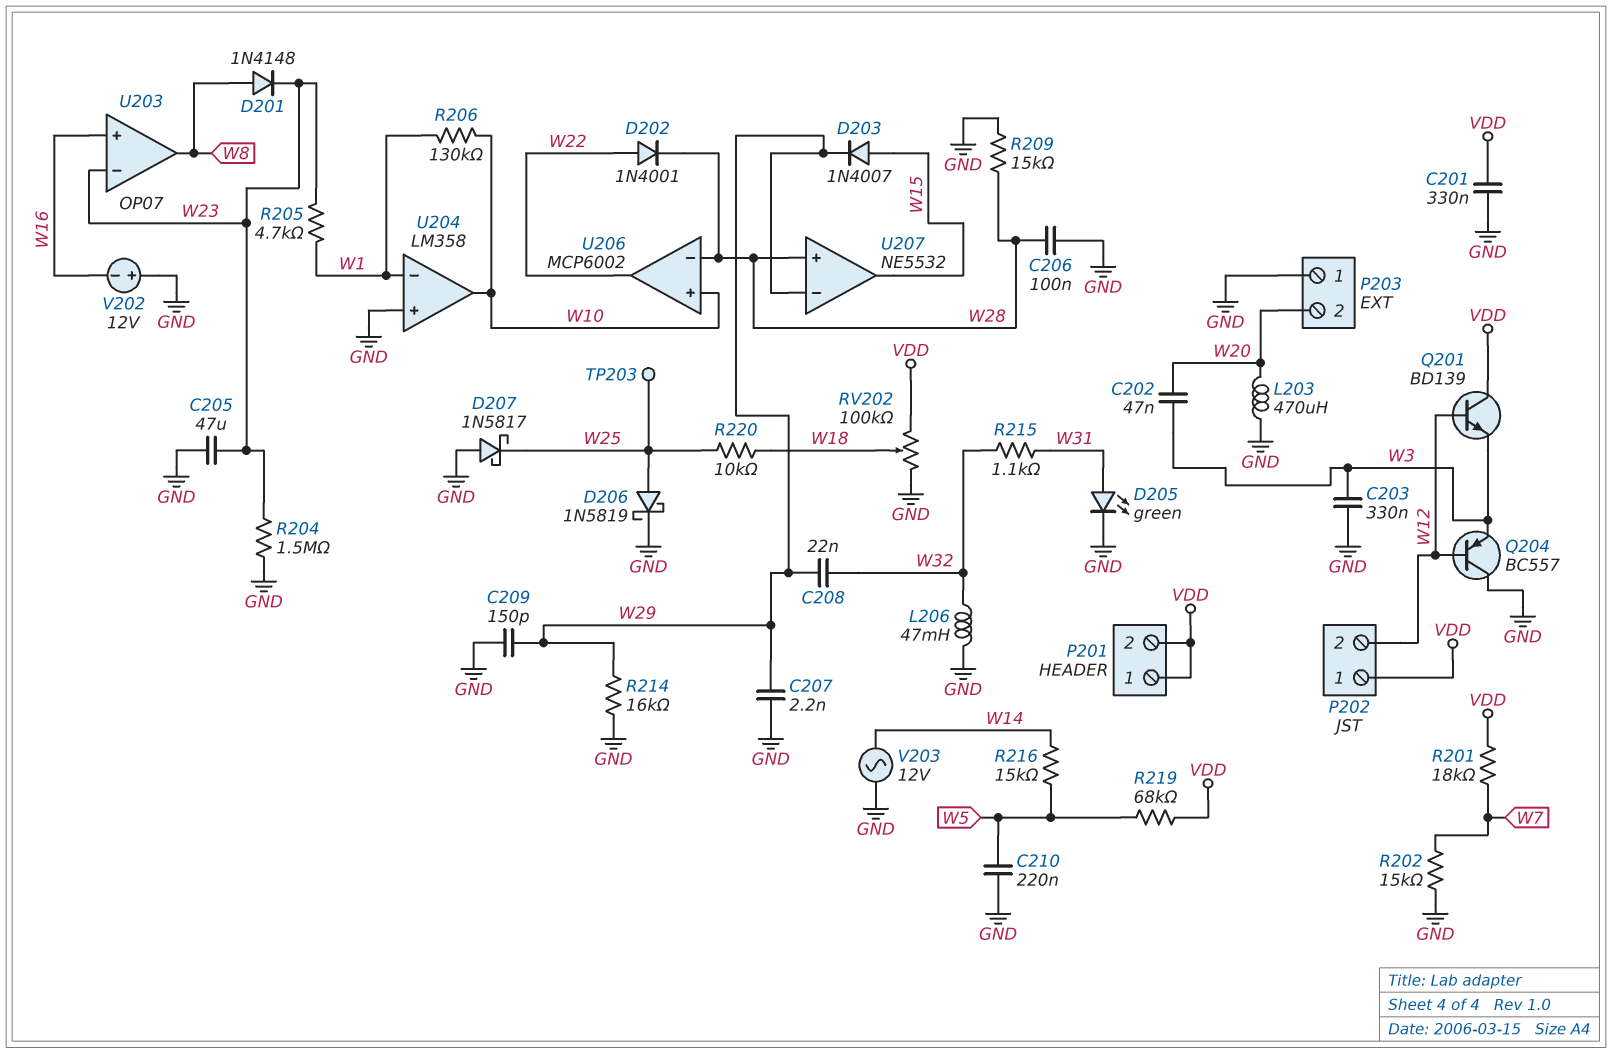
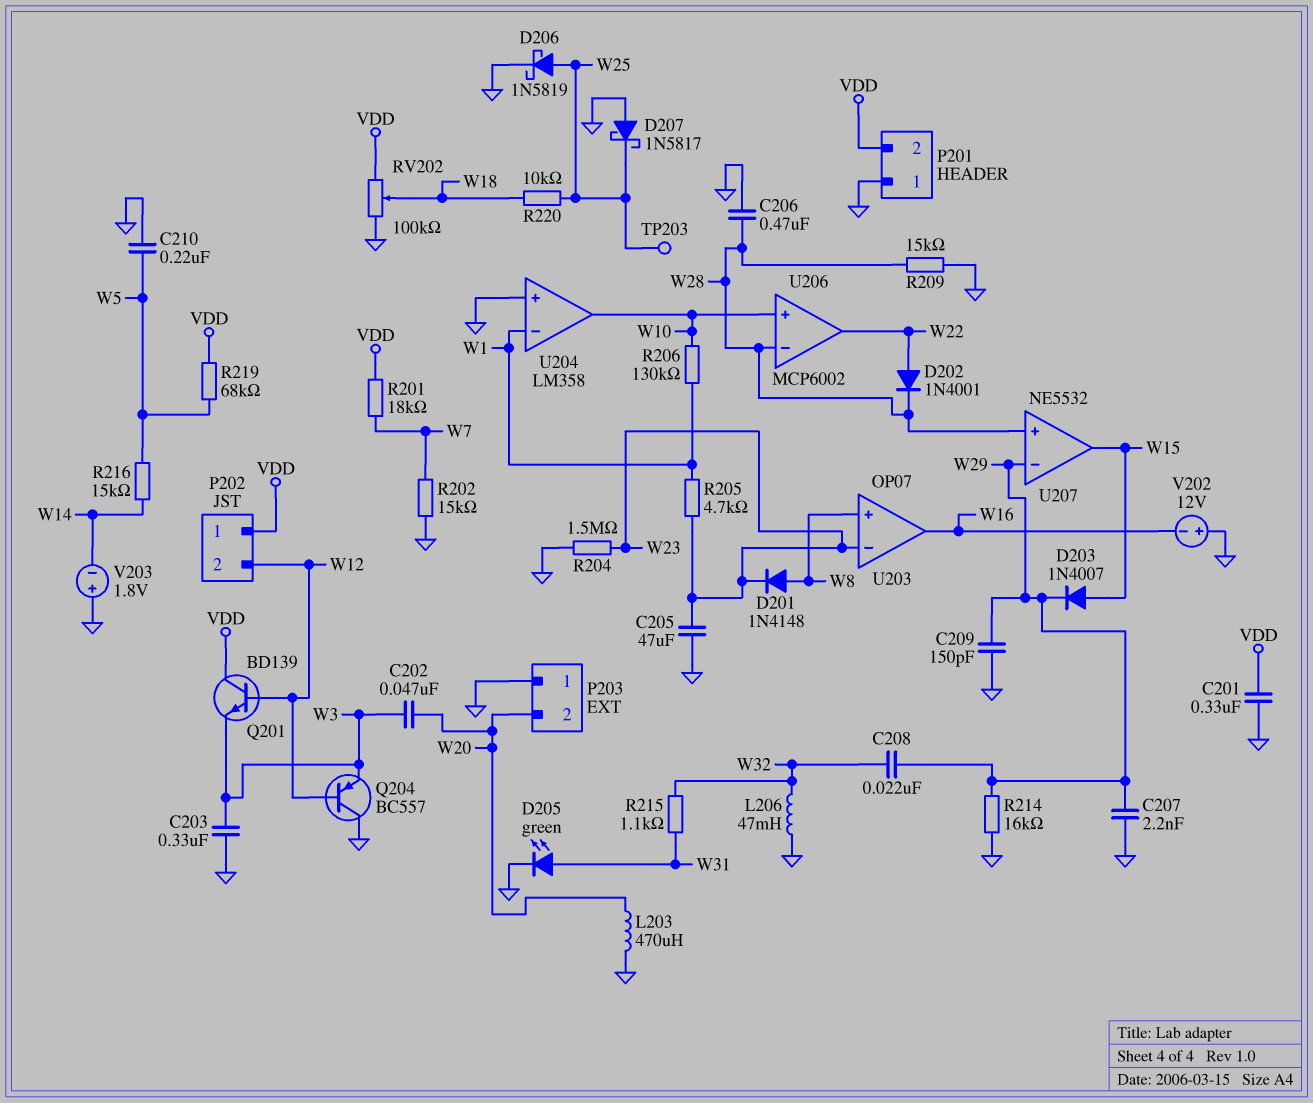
C206: 100nF (GND, W28) -> 470nF (GND, W28)
P201 pin 1: VDD -> GND
U203 pin in+: W16 -> W8
U203 pin out: W8 -> W16
V203: AC 12V (GND, W14) -> 1.8V (plus GND, minus W14)

